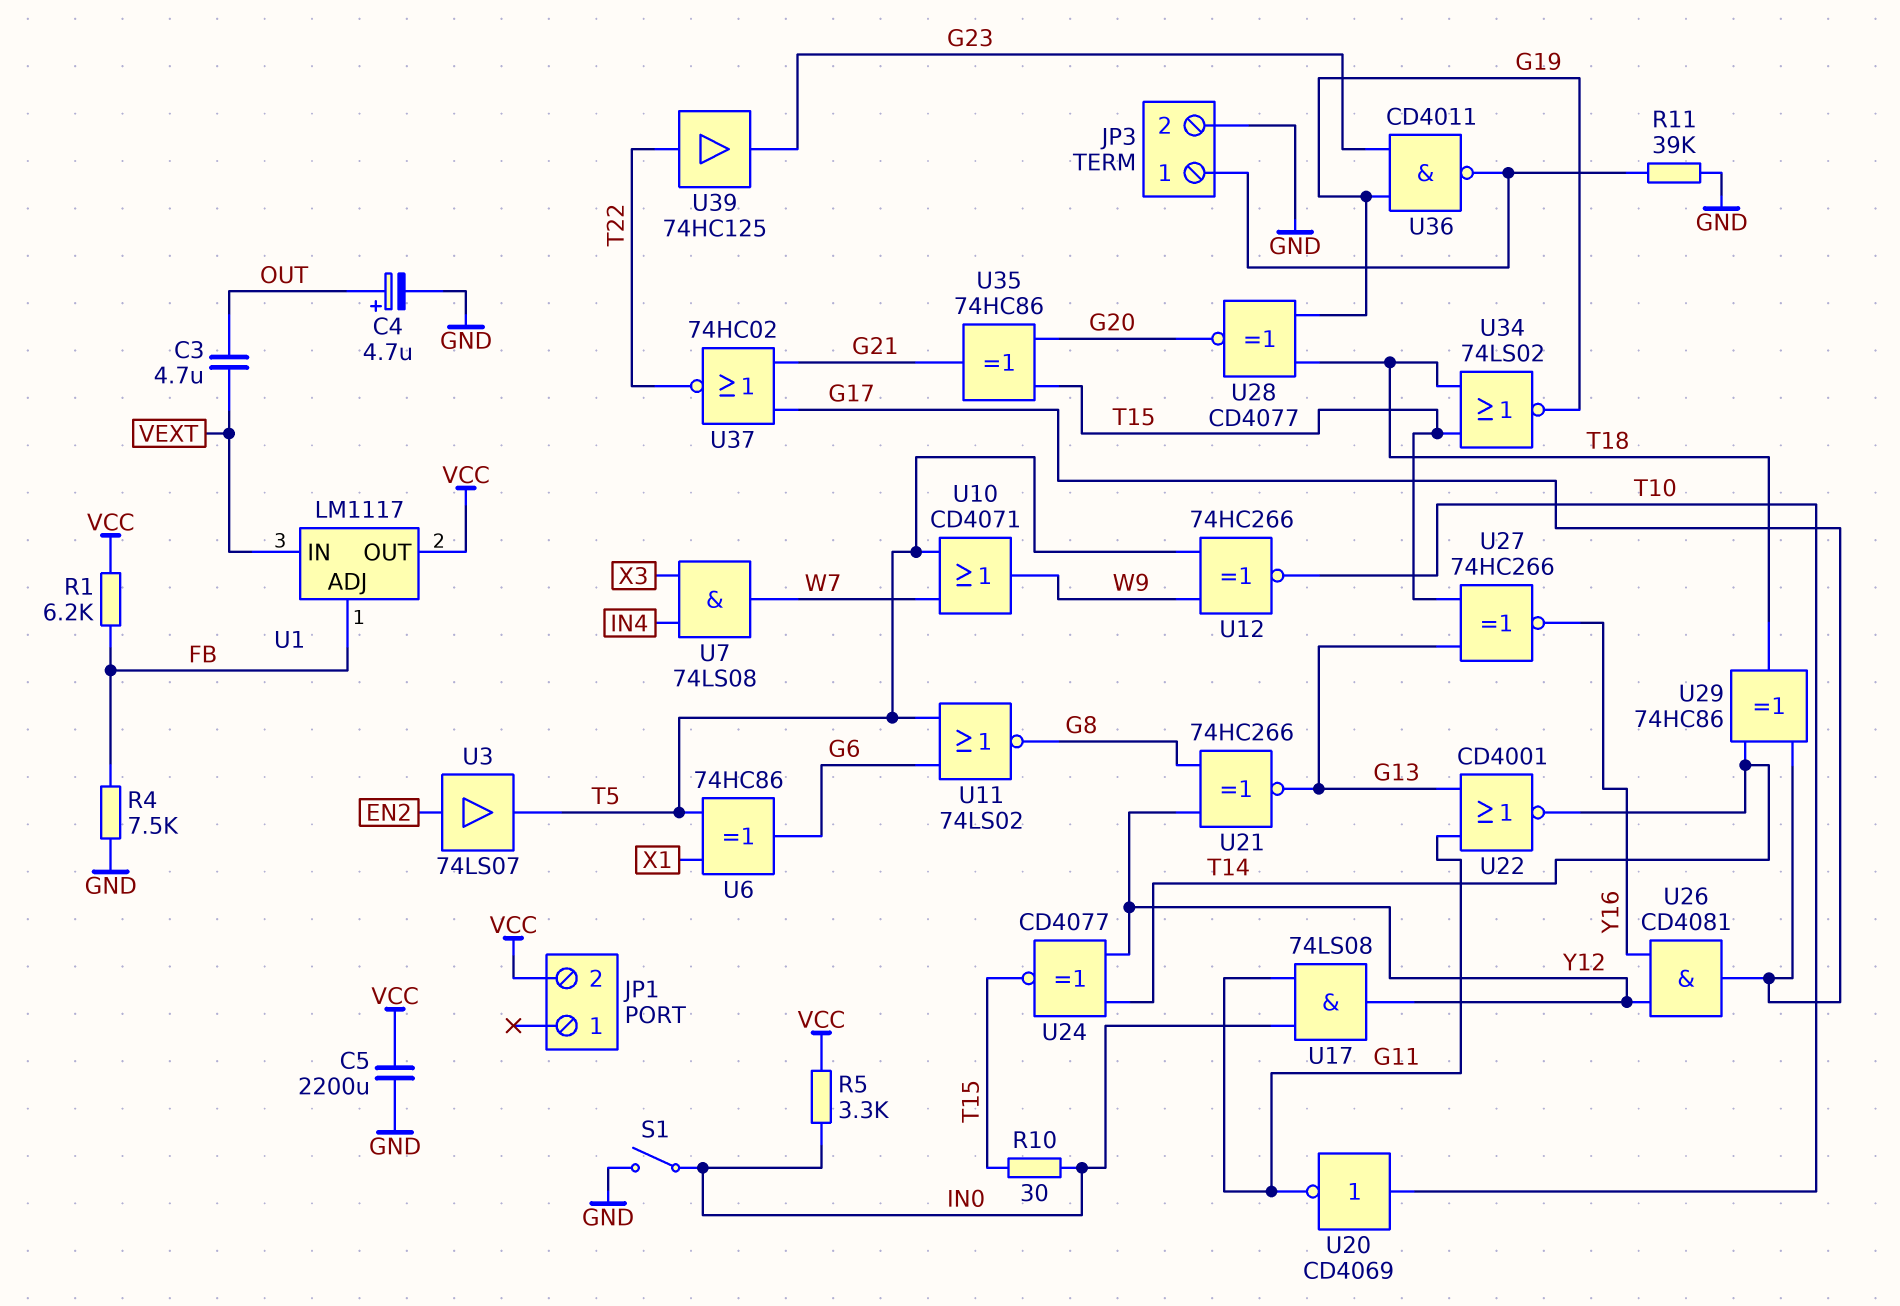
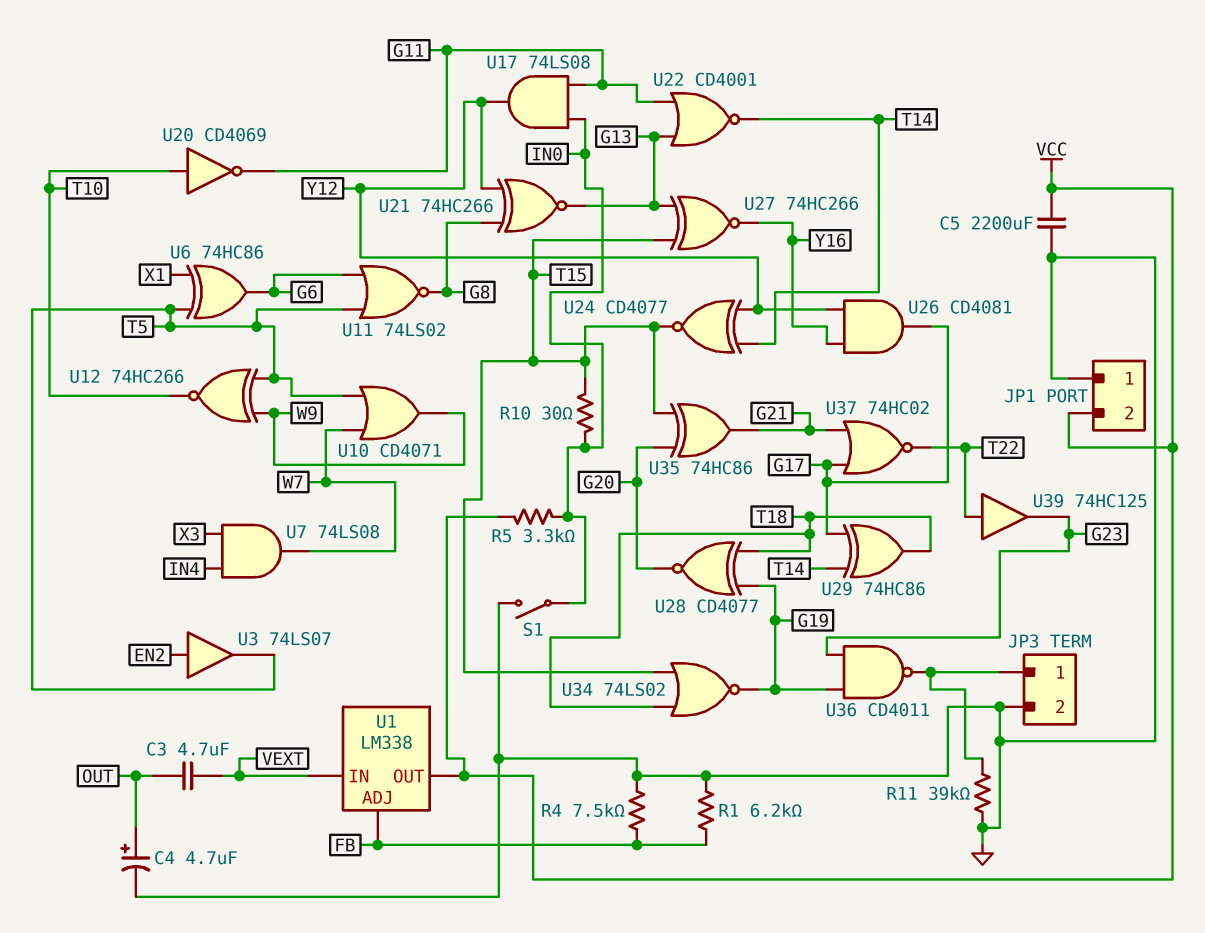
JP1 pin 1: none -> GND
R1: 6.2k (FB, VCC) -> 6.2k (FB, GND)
U1: LM1117 -> LM338

